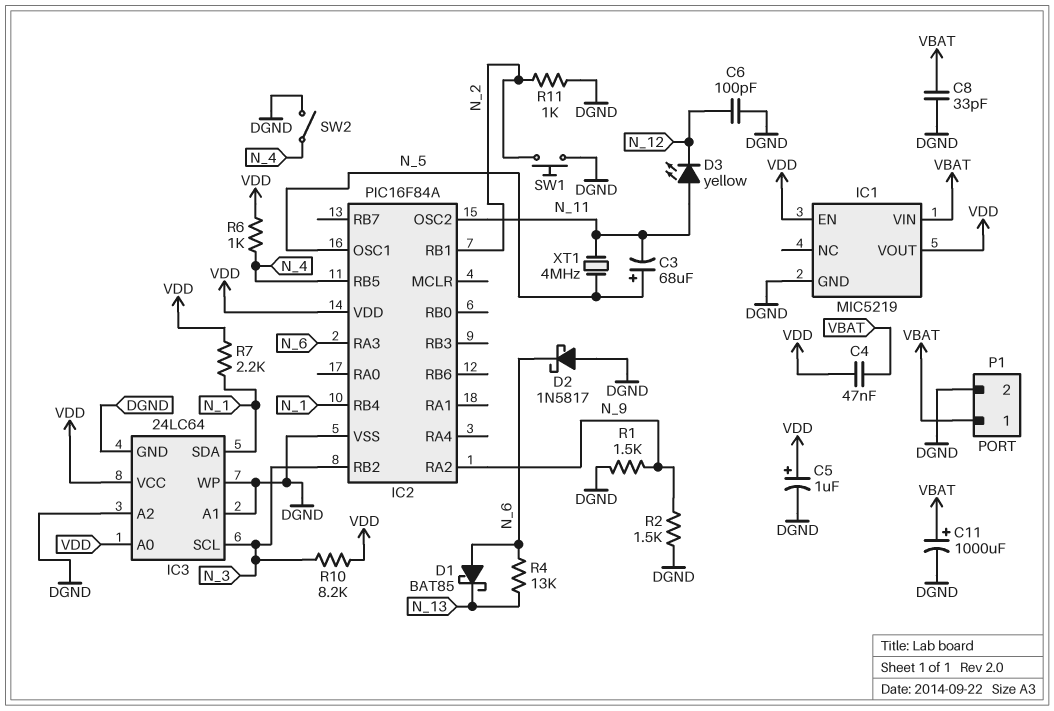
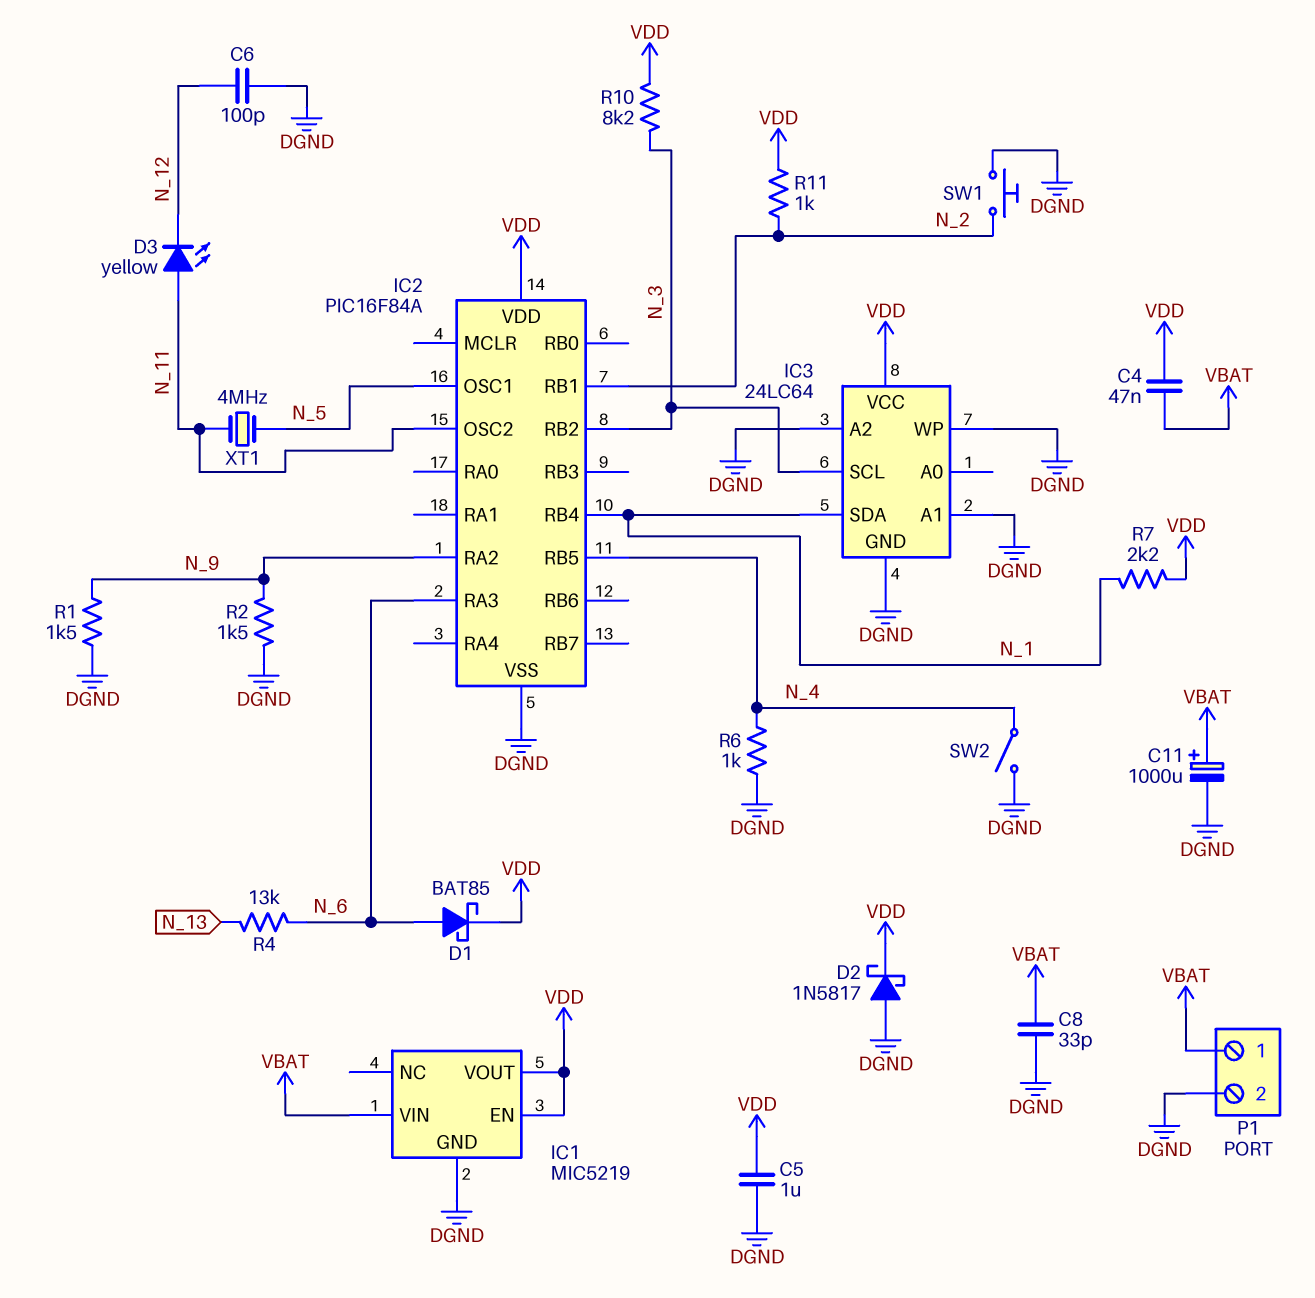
C3: 68uF (plus N_5, minus N_11) -> none
C5: 1uF (plus VDD, minus DGND) -> 1uF (DGND, VDD)
D1: schottky BAT85 (A N_6, K N_13) -> schottky BAT85 (A N_6, K VDD)
D2: schottky 1N5817 (A DGND, K N_6) -> schottky 1N5817 (A DGND, K VDD)
IC3 pin A0: VDD -> none
R6: 1k (N_4, VDD) -> 1k (DGND, N_4)
R11: 1k (DGND, N_2) -> 1k (N_2, VDD)

